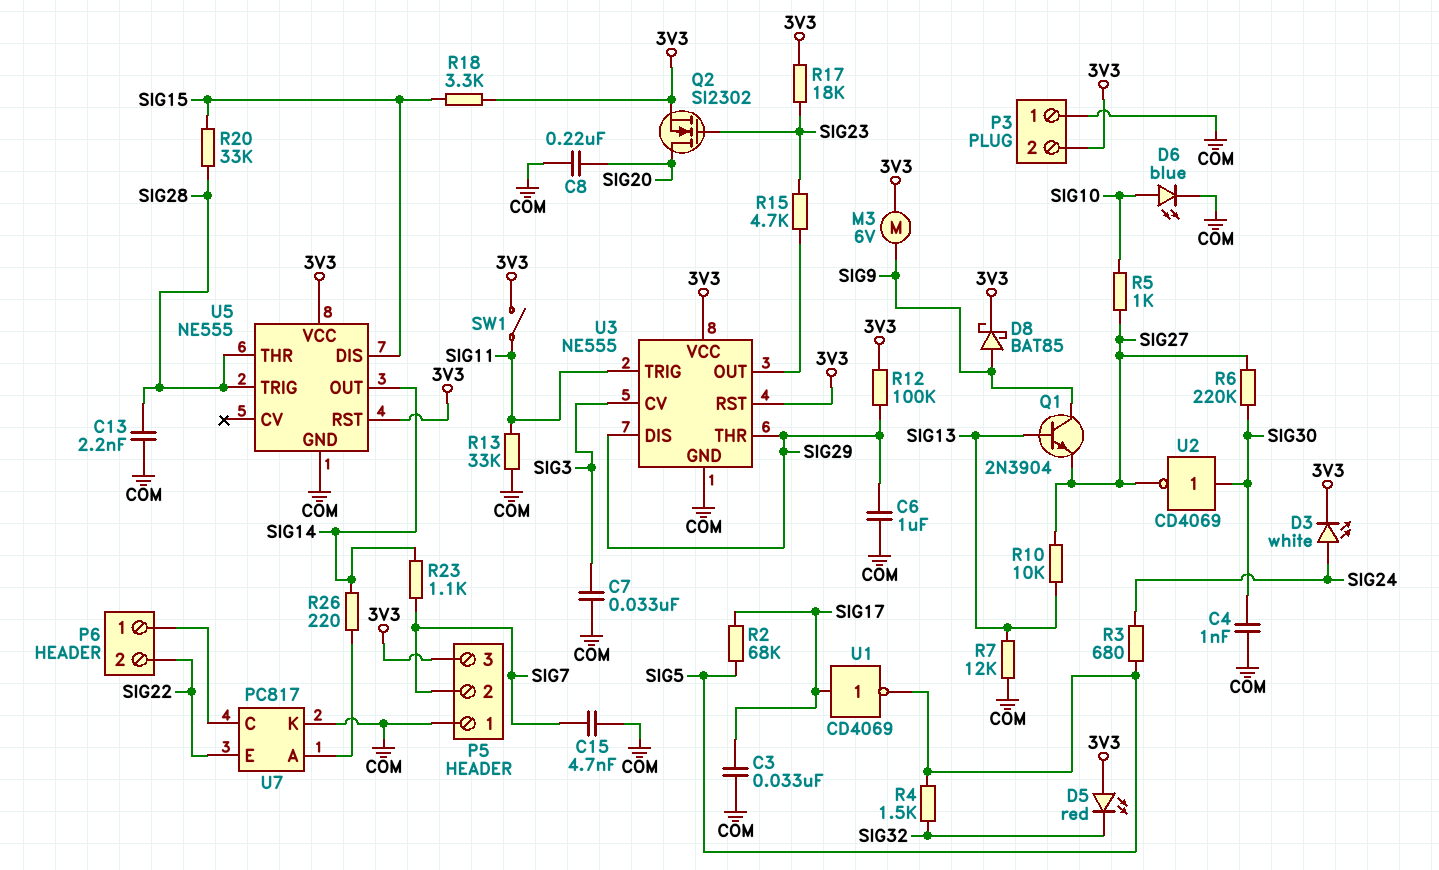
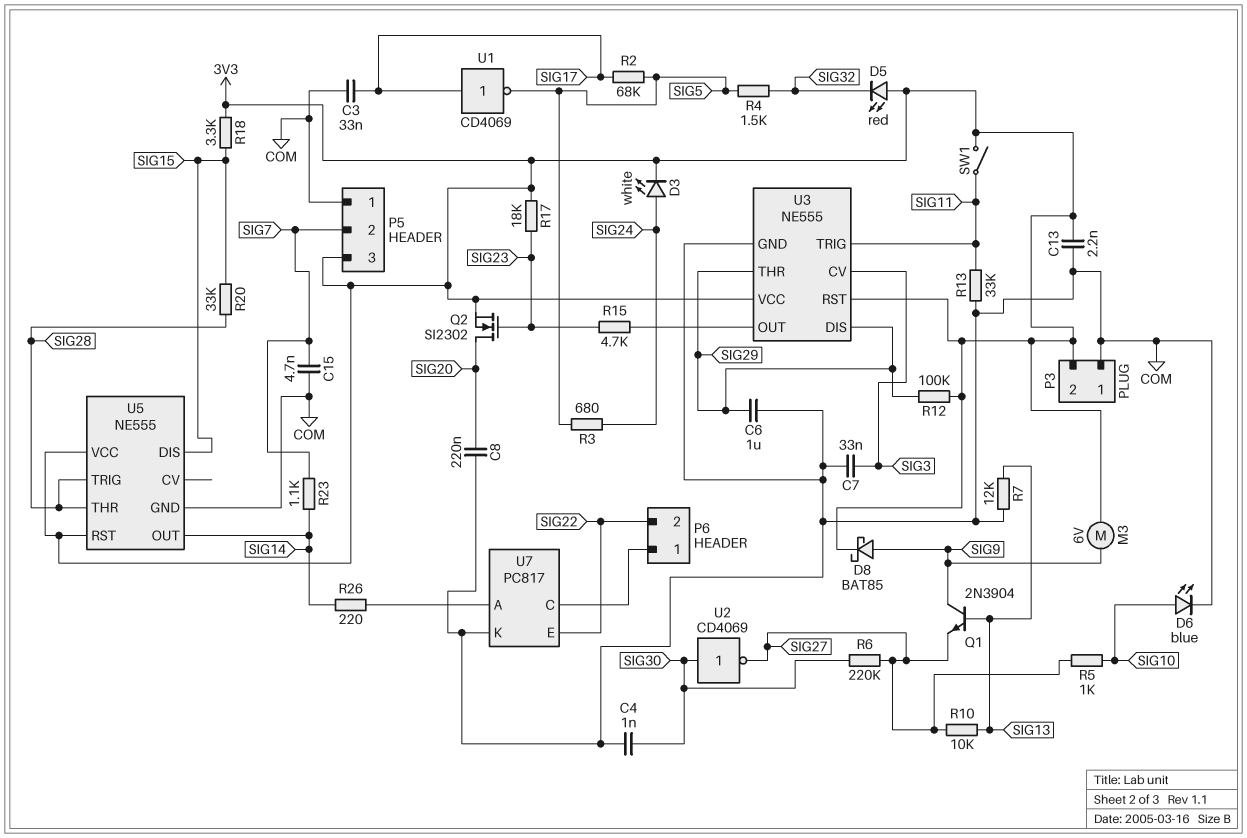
C13: 2.2nF (COM, SIG28) -> 2.2nF (3V3, COM)

